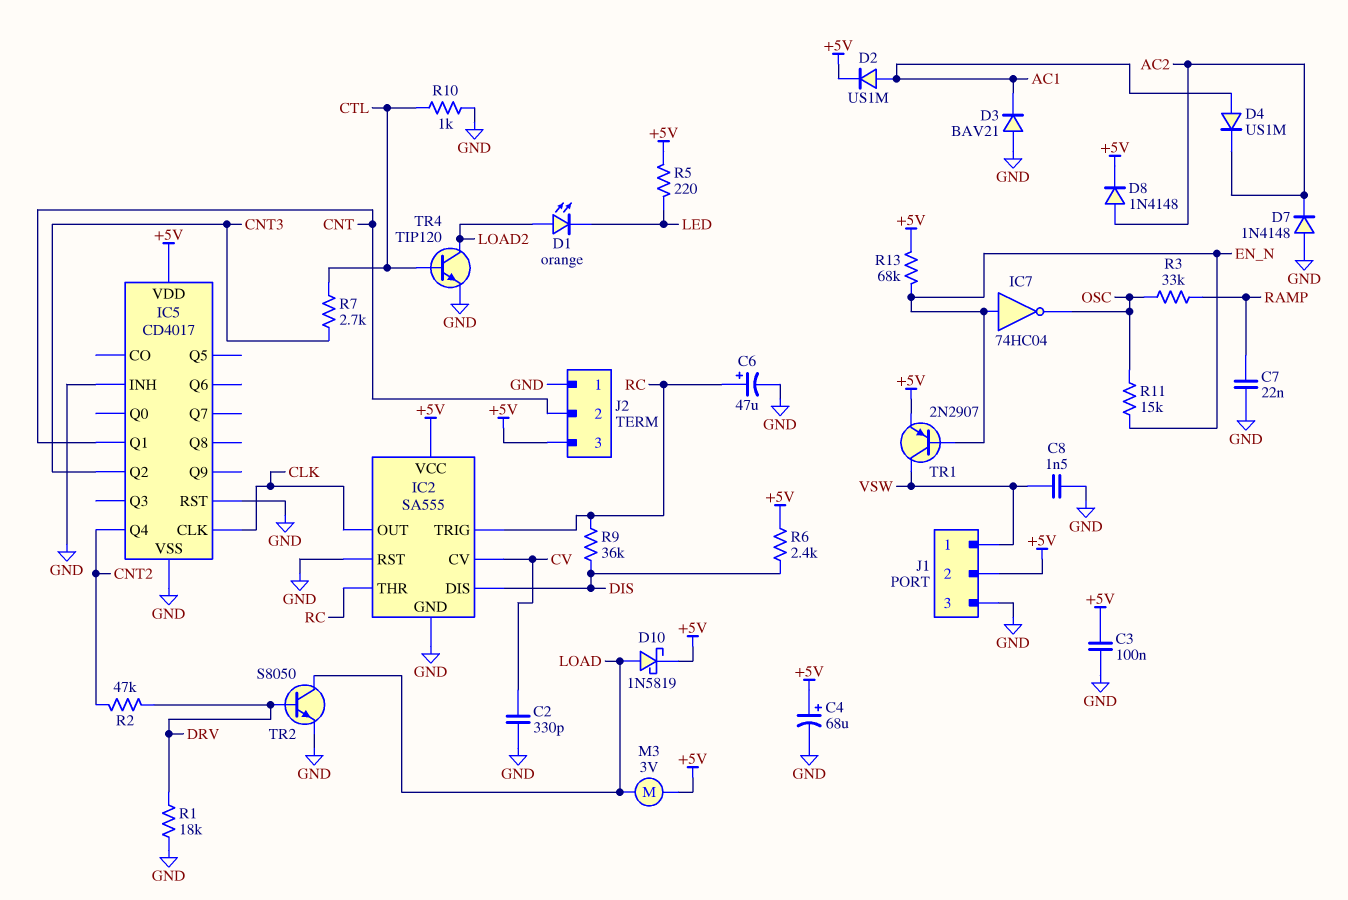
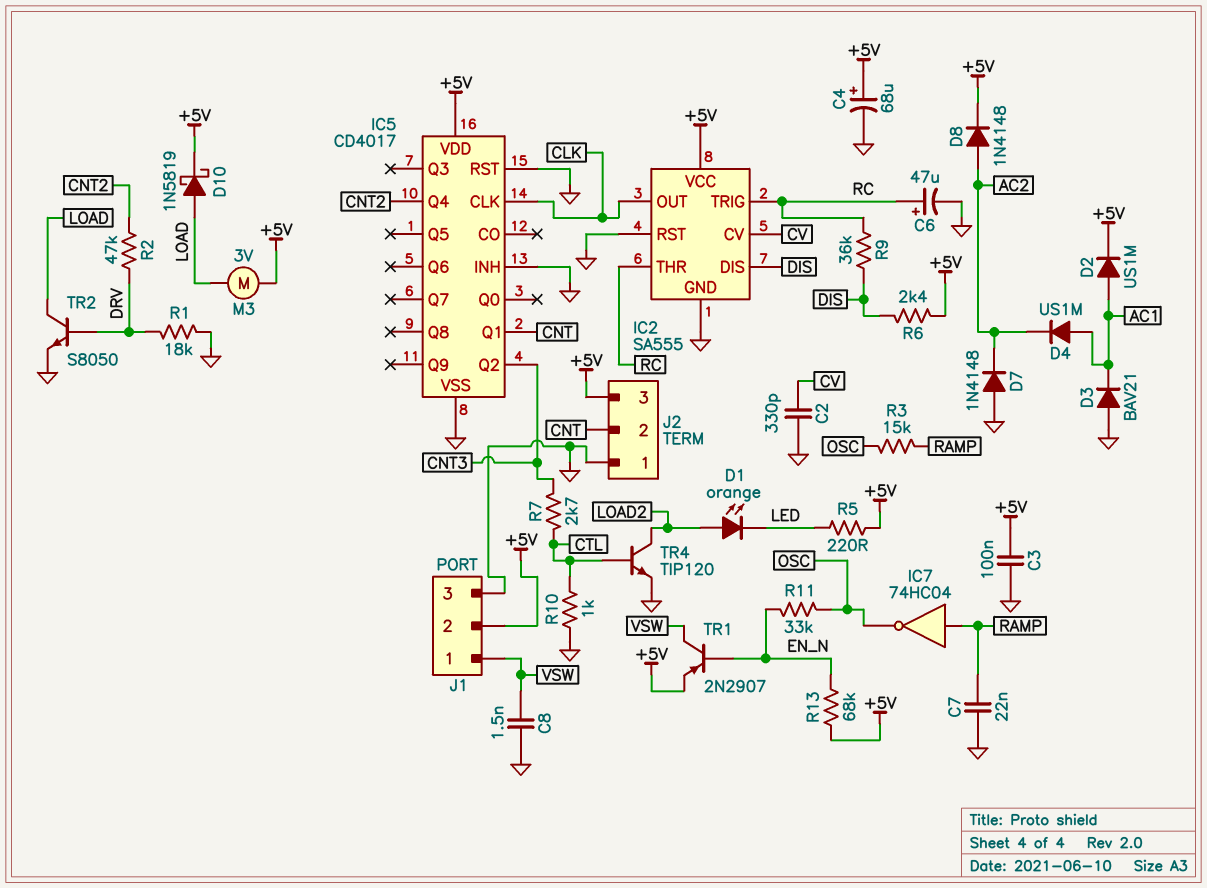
IC7: NOT 74HC04 (in EN_N, out OSC) -> NOT 74HC04 (in RAMP, out OSC)
R3: 33k (OSC, RAMP) -> 15k (OSC, RAMP)
R11: 15k (EN_N, OSC) -> 33k (EN_N, OSC)

